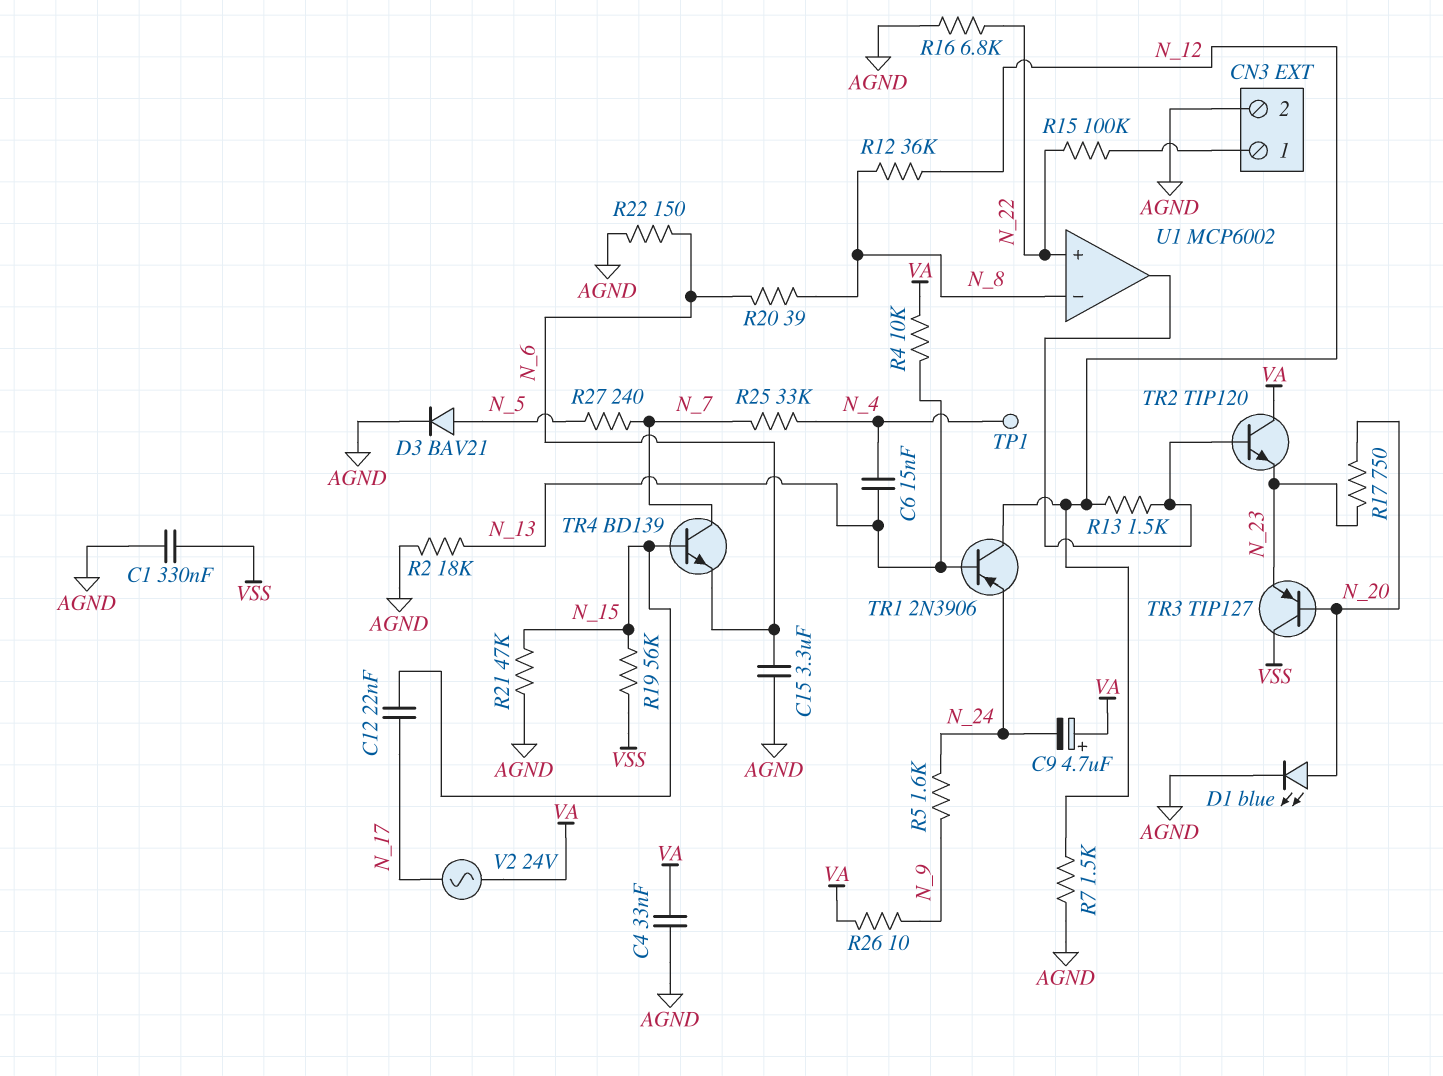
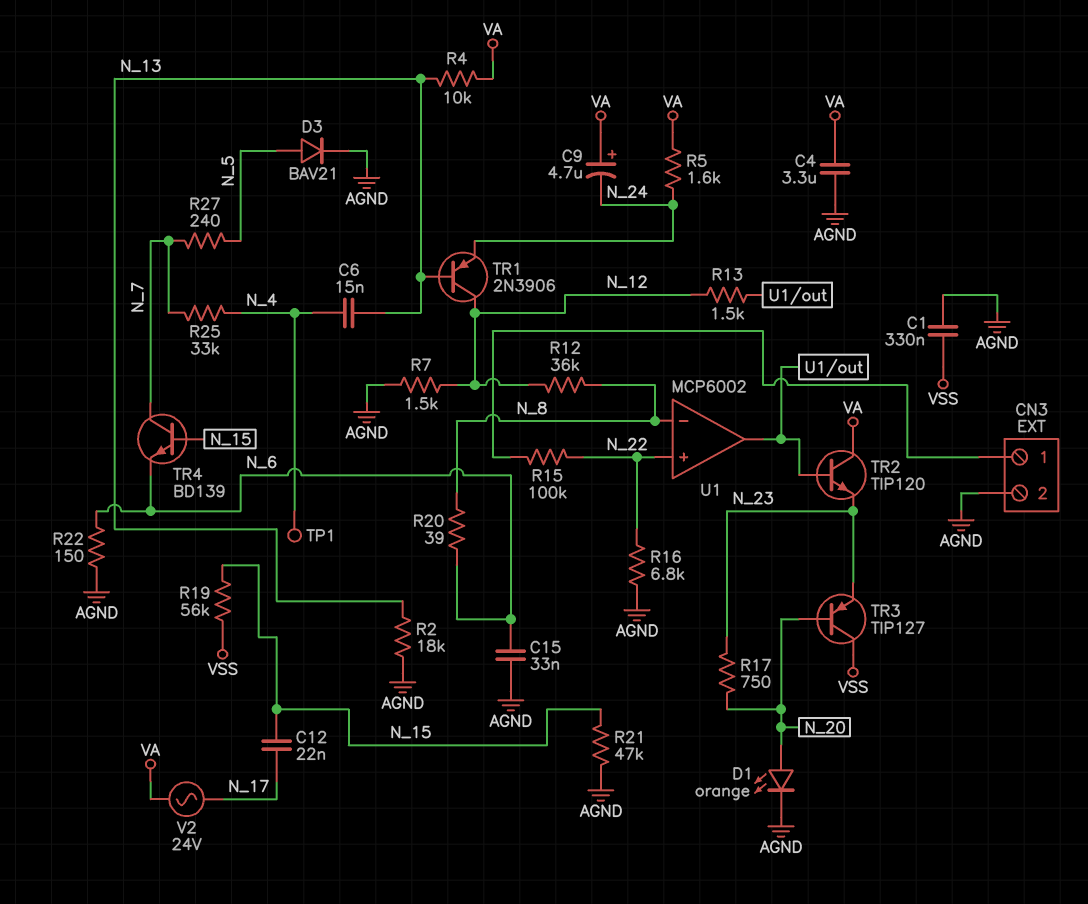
C4: 33nF (AGND, VA) -> 3.3uF (AGND, VA)
C15: 3.3uF (AGND, N_6) -> 33nF (AGND, N_6)
D1: LED blue (A N_20, K AGND) -> LED orange (A N_20, K AGND)
R5: 1.6k (N_9, N_24) -> 1.6k (N_24, VA)
R26: 10 (N_9, VA) -> none

